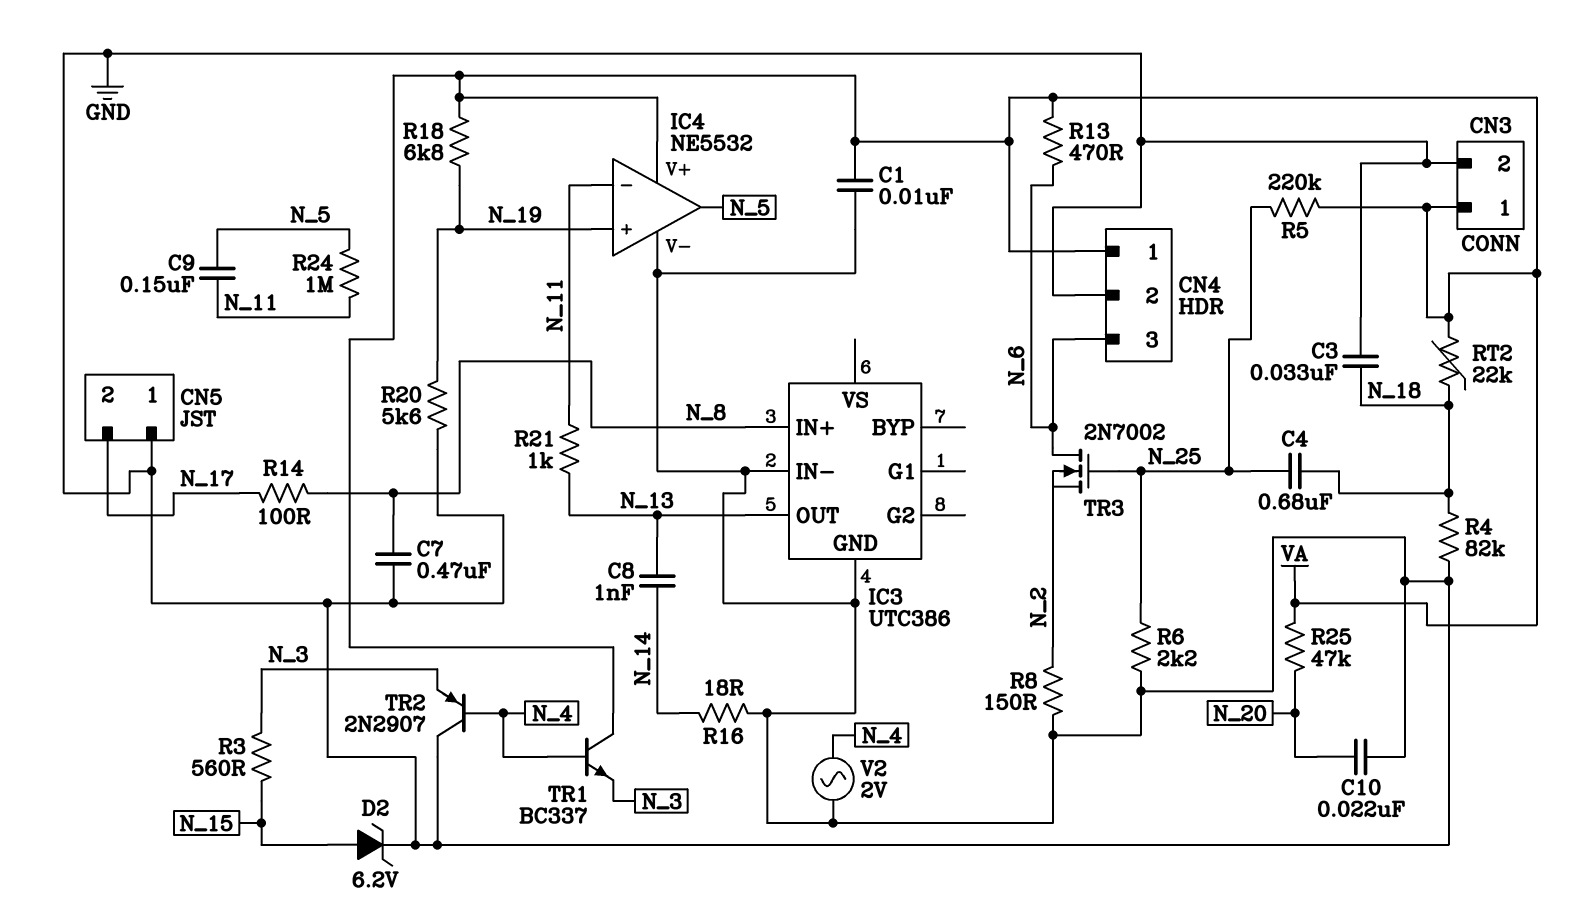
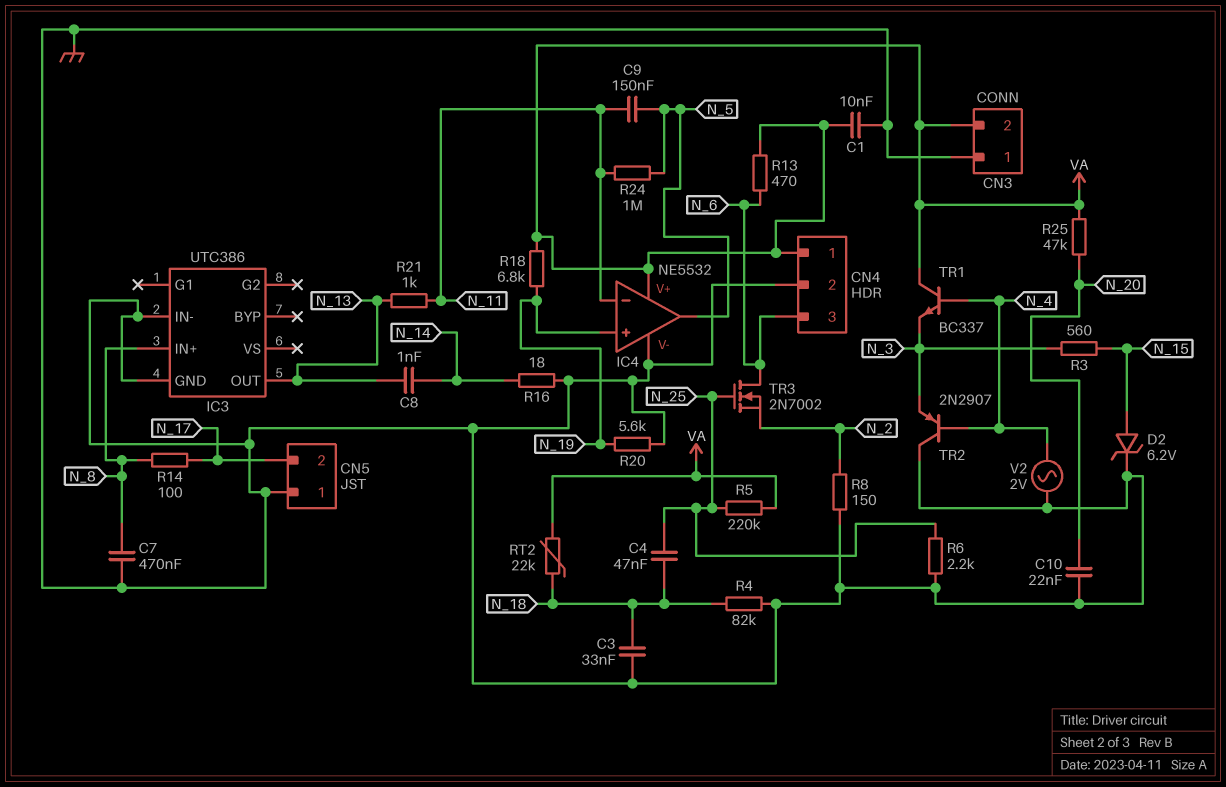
C4: 680nF (N_18, N_25) -> 47nF (N_18, N_25)
CN3 pin 1: VA -> GND
CN3 pin 2: GND -> VA

